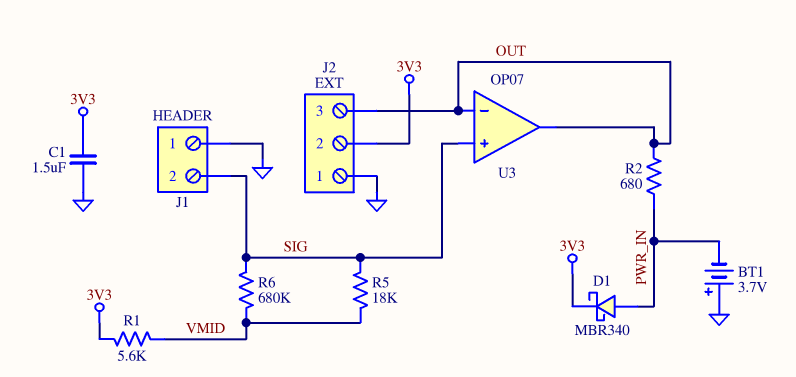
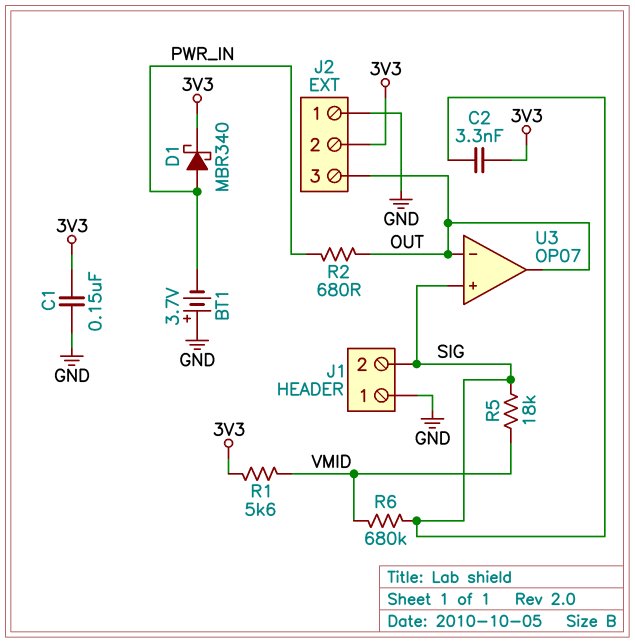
C1: 1.5uF (3V3, GND) -> 150nF (3V3, GND)
C2: none -> 3.3nF (3V3, SIG)

